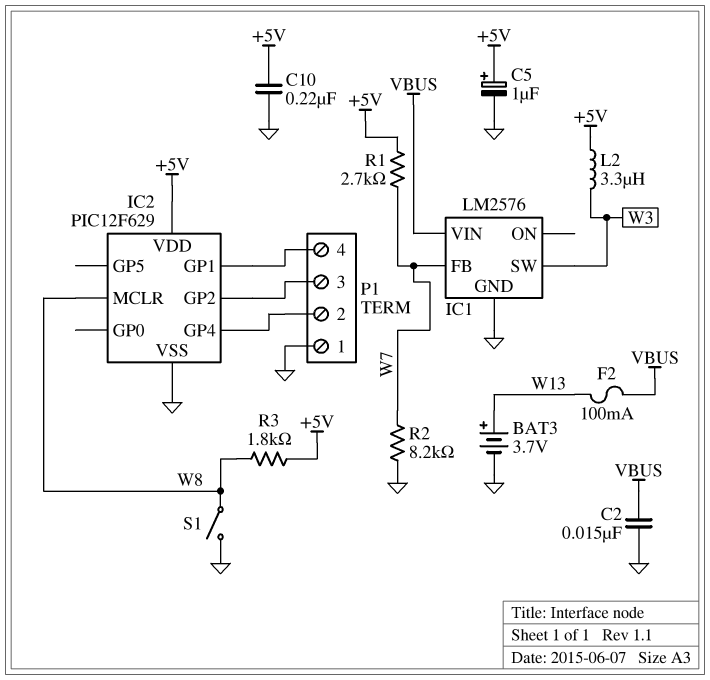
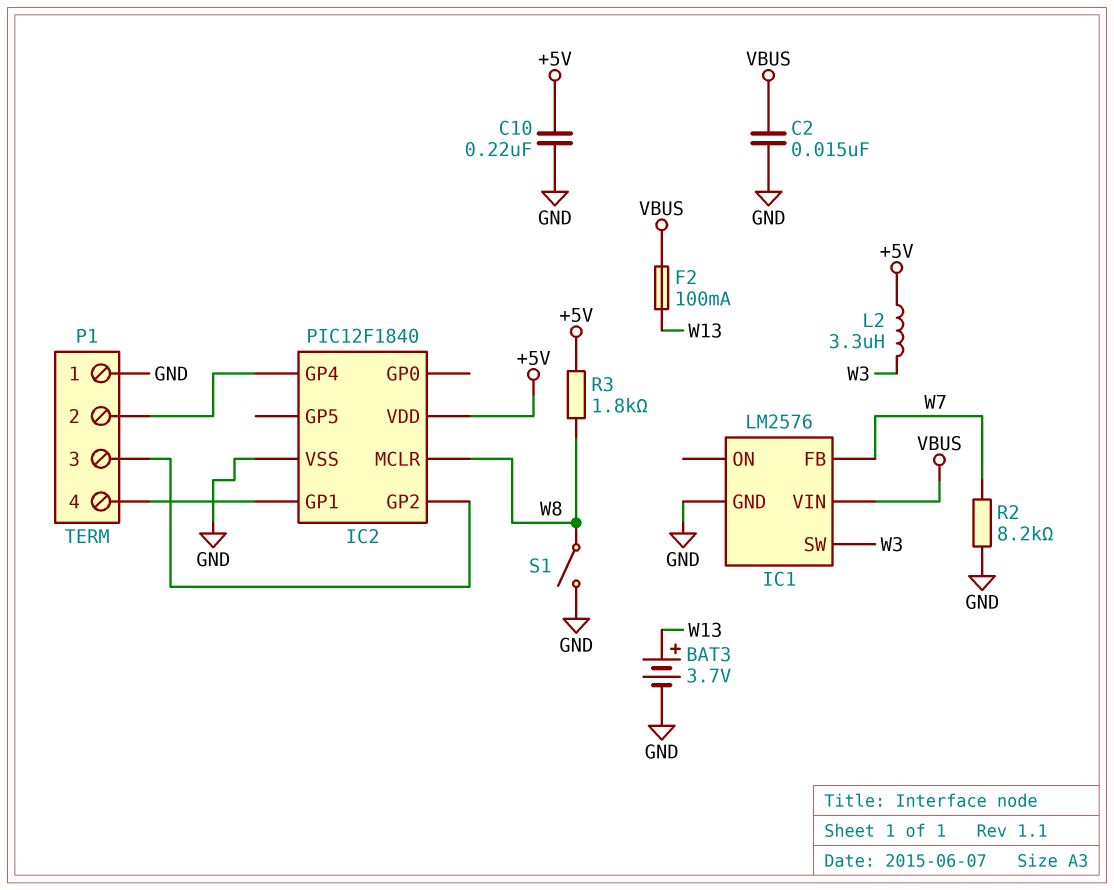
C5: 1uF (plus +5V, minus GND) -> none
IC2: PIC12F629 -> PIC12F1840
R1: 2.7k (+5V, W7) -> none

